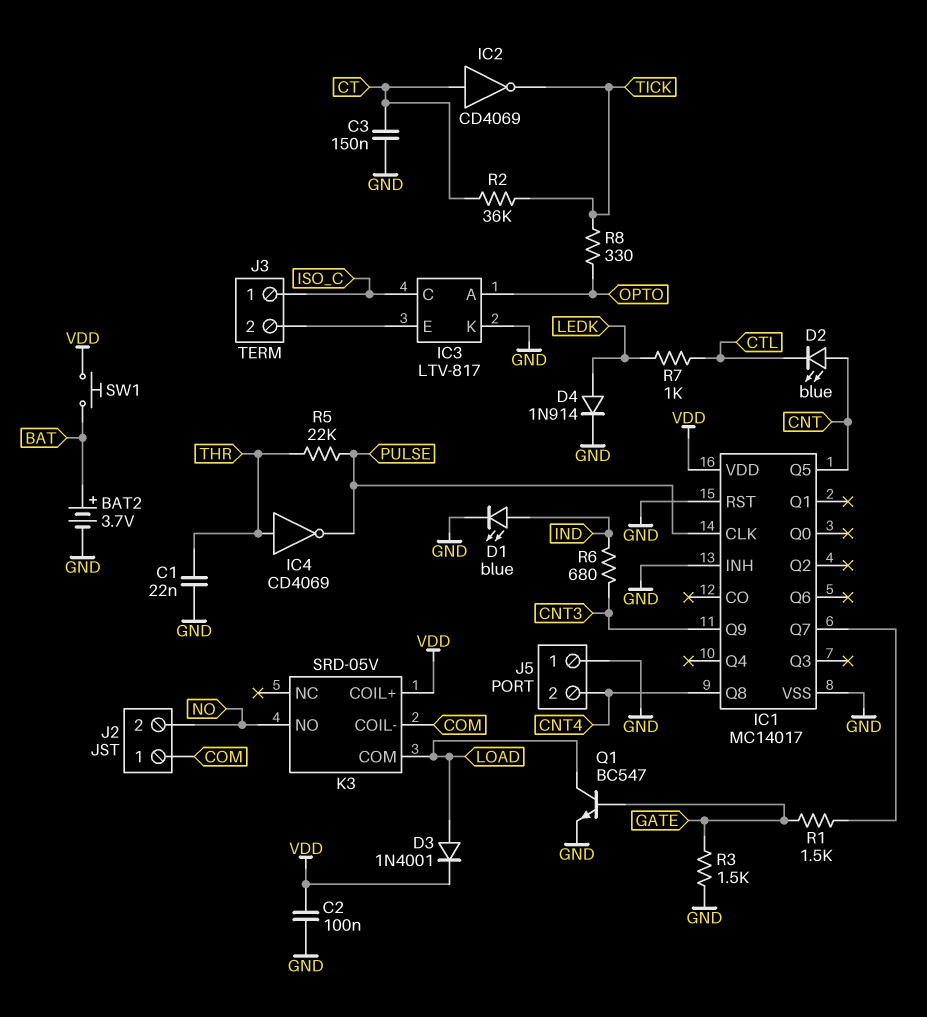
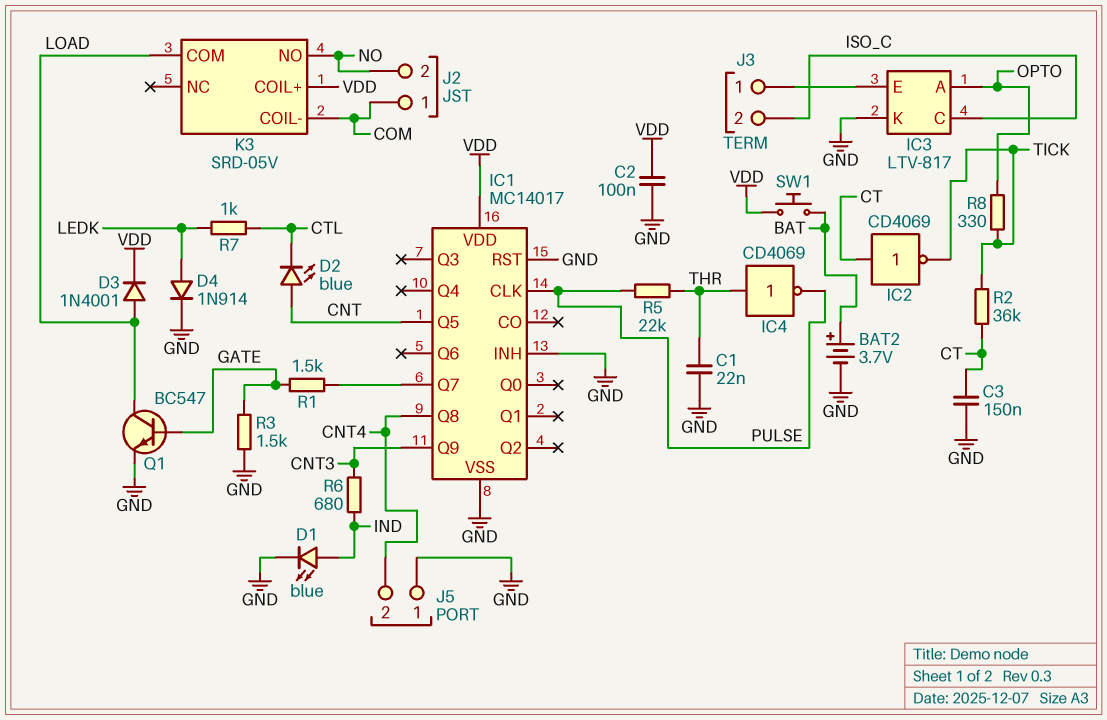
J3 pin 1: ISO_C -> IC3/E
J3 pin 2: IC3/E -> ISO_C

